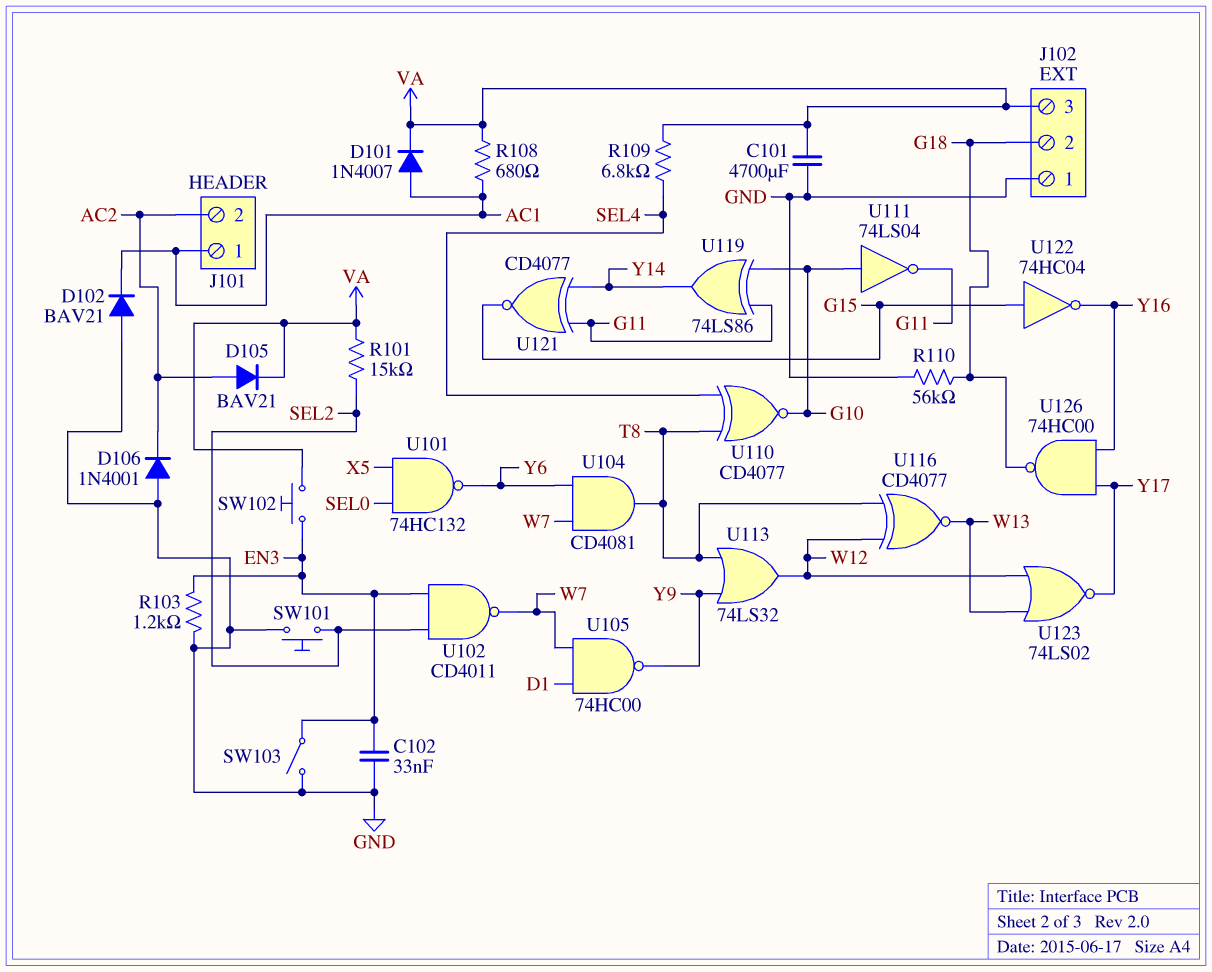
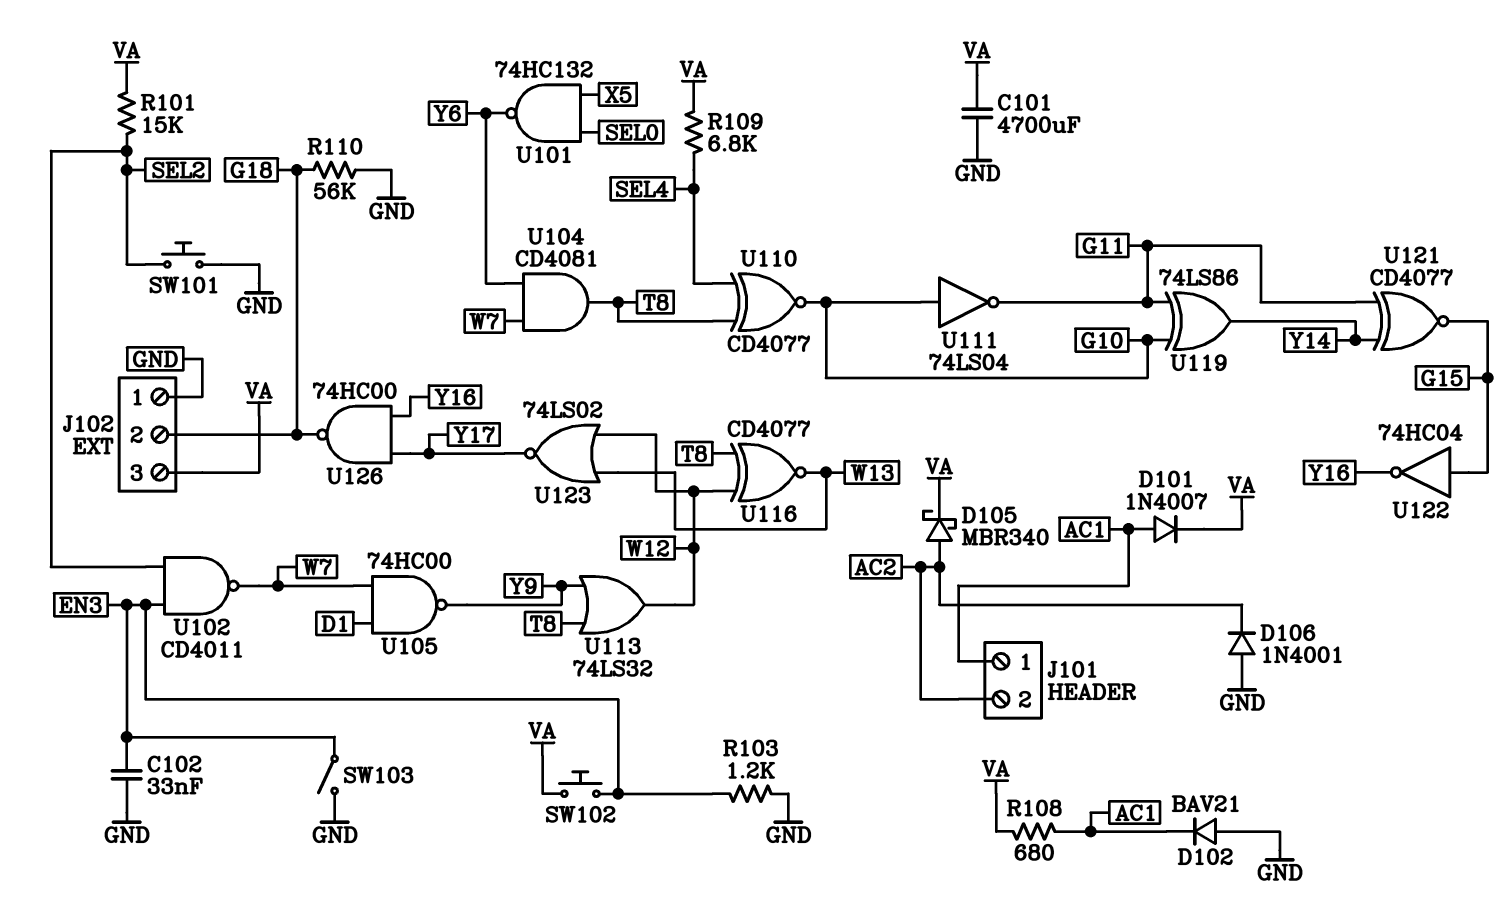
D105: diode BAV21 (A AC2, K VA) -> schottky MBR340 (A AC2, K VA)

